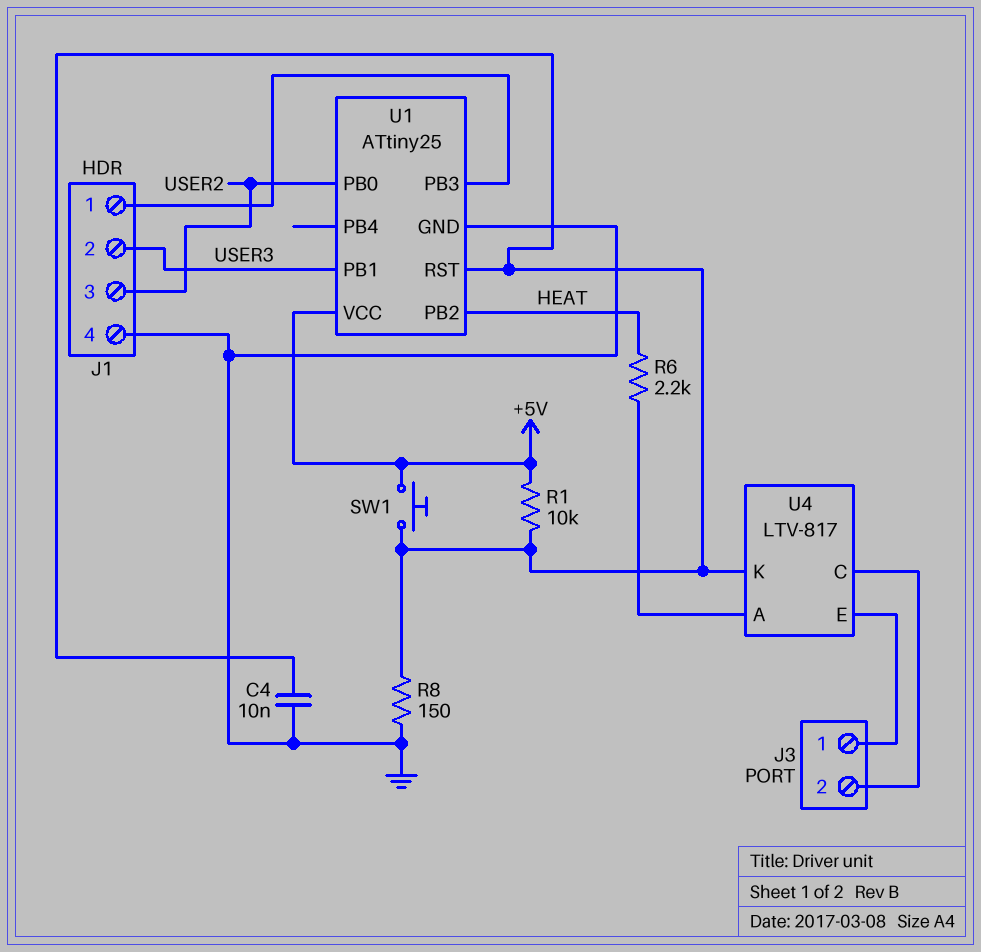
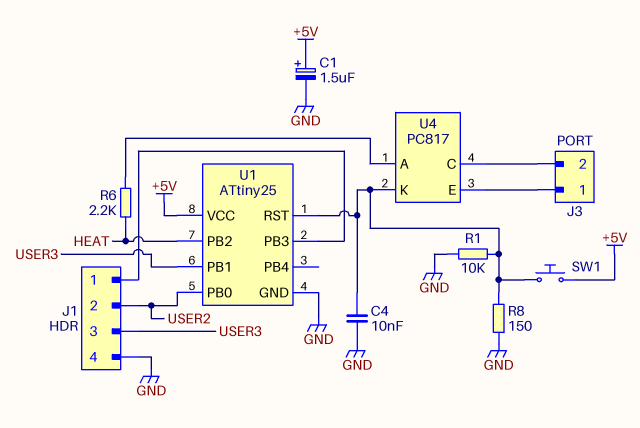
C1: none -> 1.5uF (plus +5V, minus GND)
J1 pin 2: USER3 -> USER2
J1 pin 3: USER2 -> USER3
R1: 10k (+5V, U1/RST) -> 10k (GND, U1/RST)
U4: LTV-817 -> PC817

